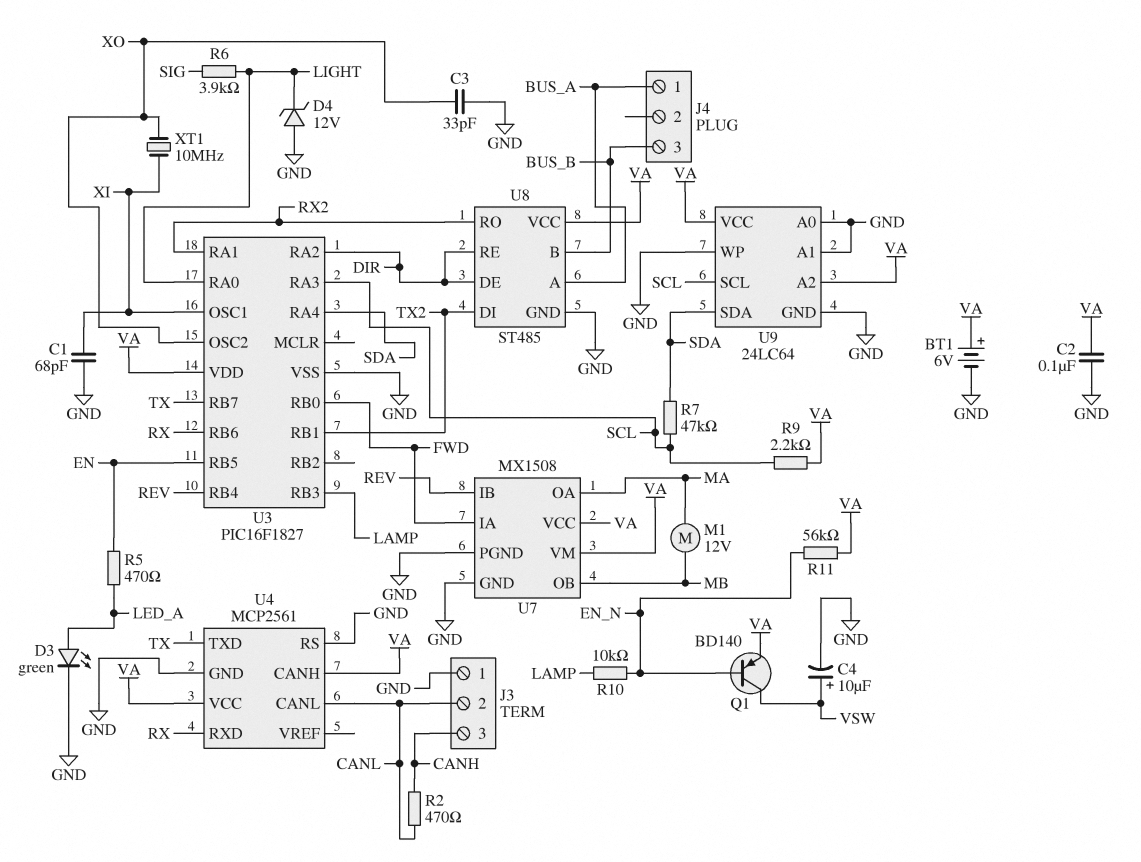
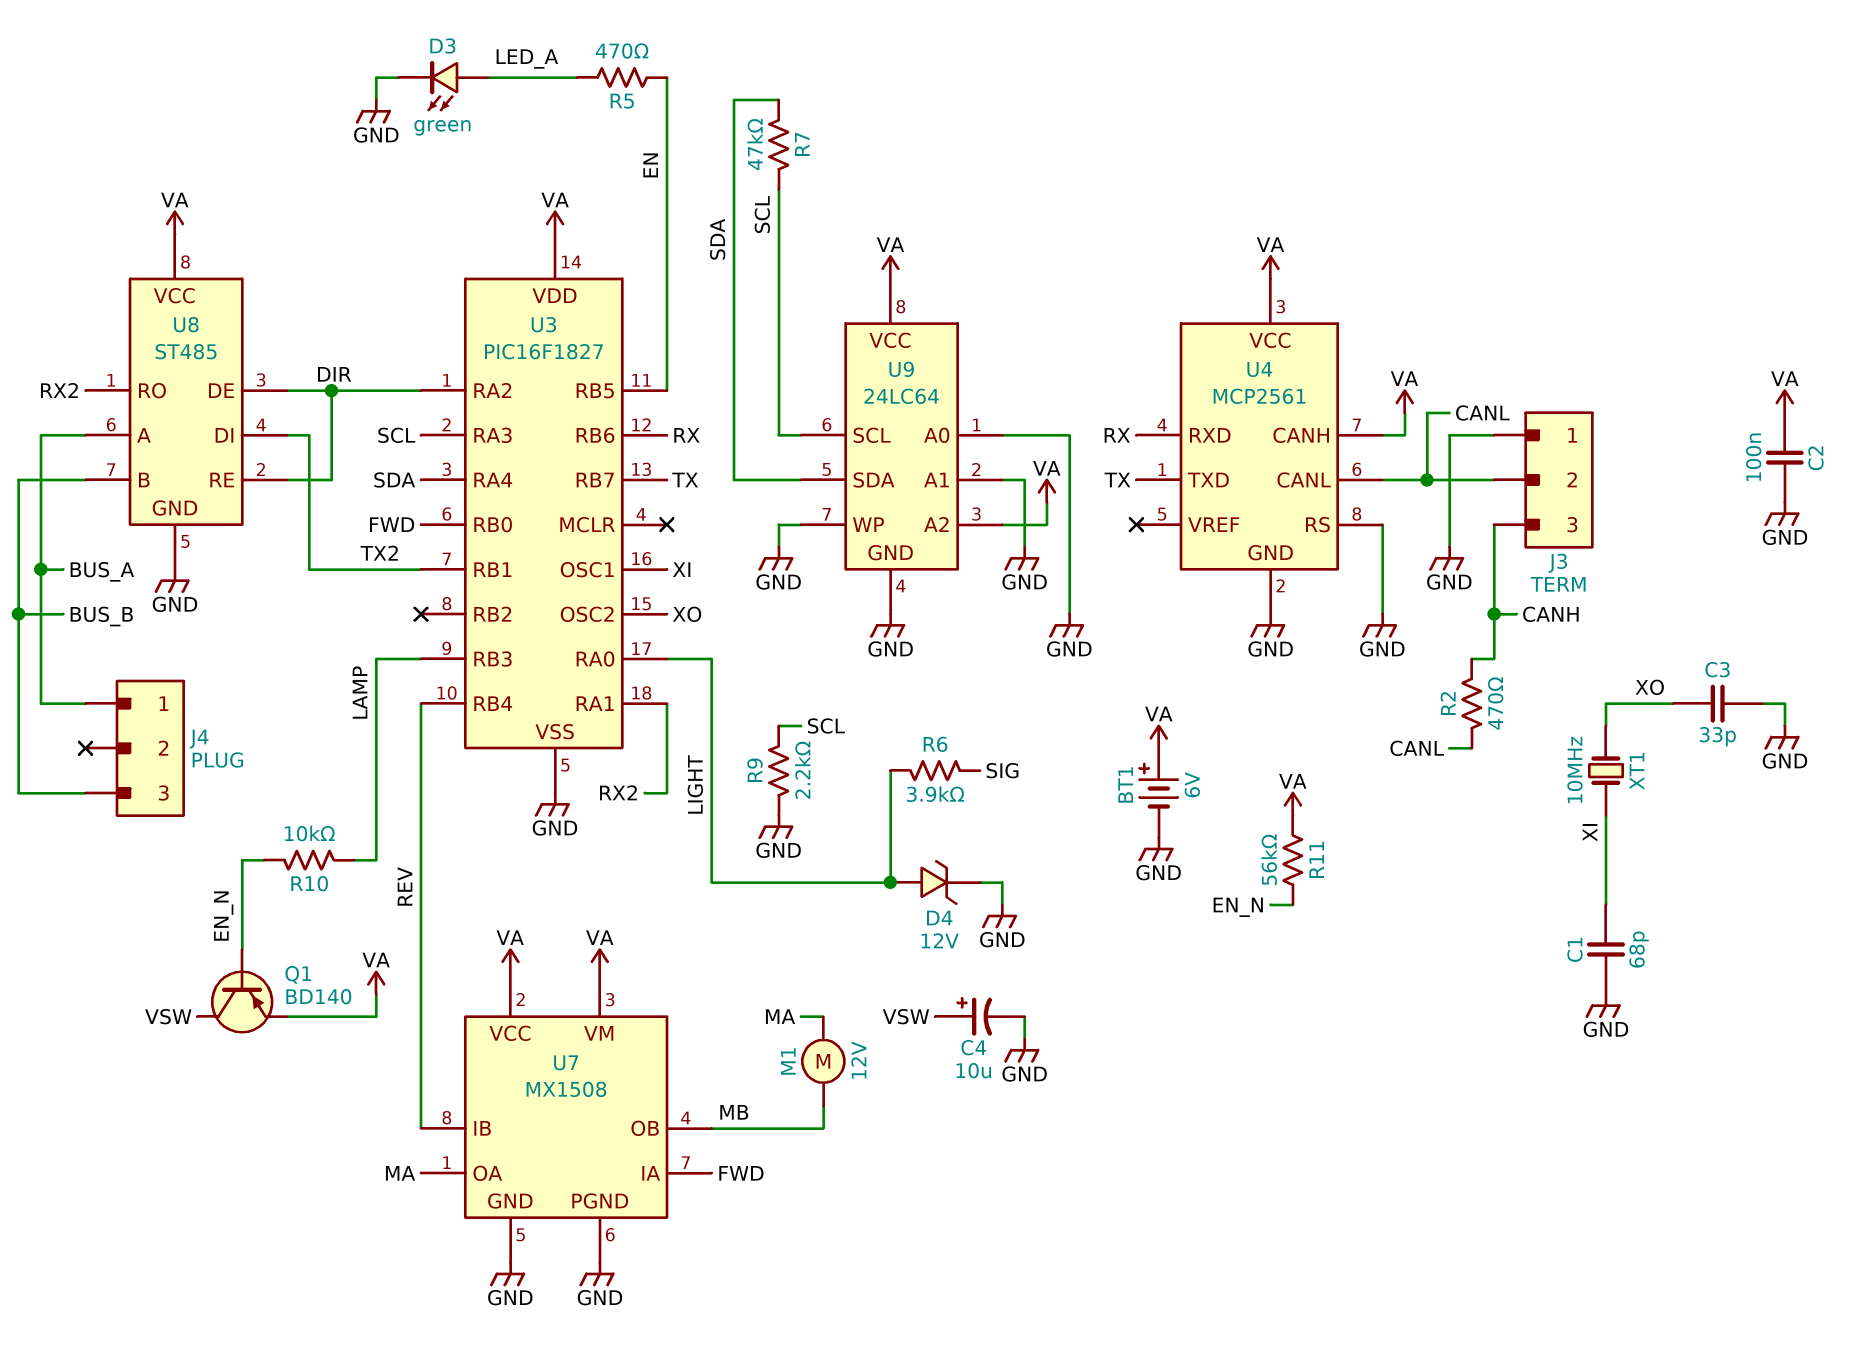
D4: zener 12V (A GND, K LIGHT) -> zener 12V (A LIGHT, K GND)
R9: 2.2k (SCL, VA) -> 2.2k (GND, SCL)

